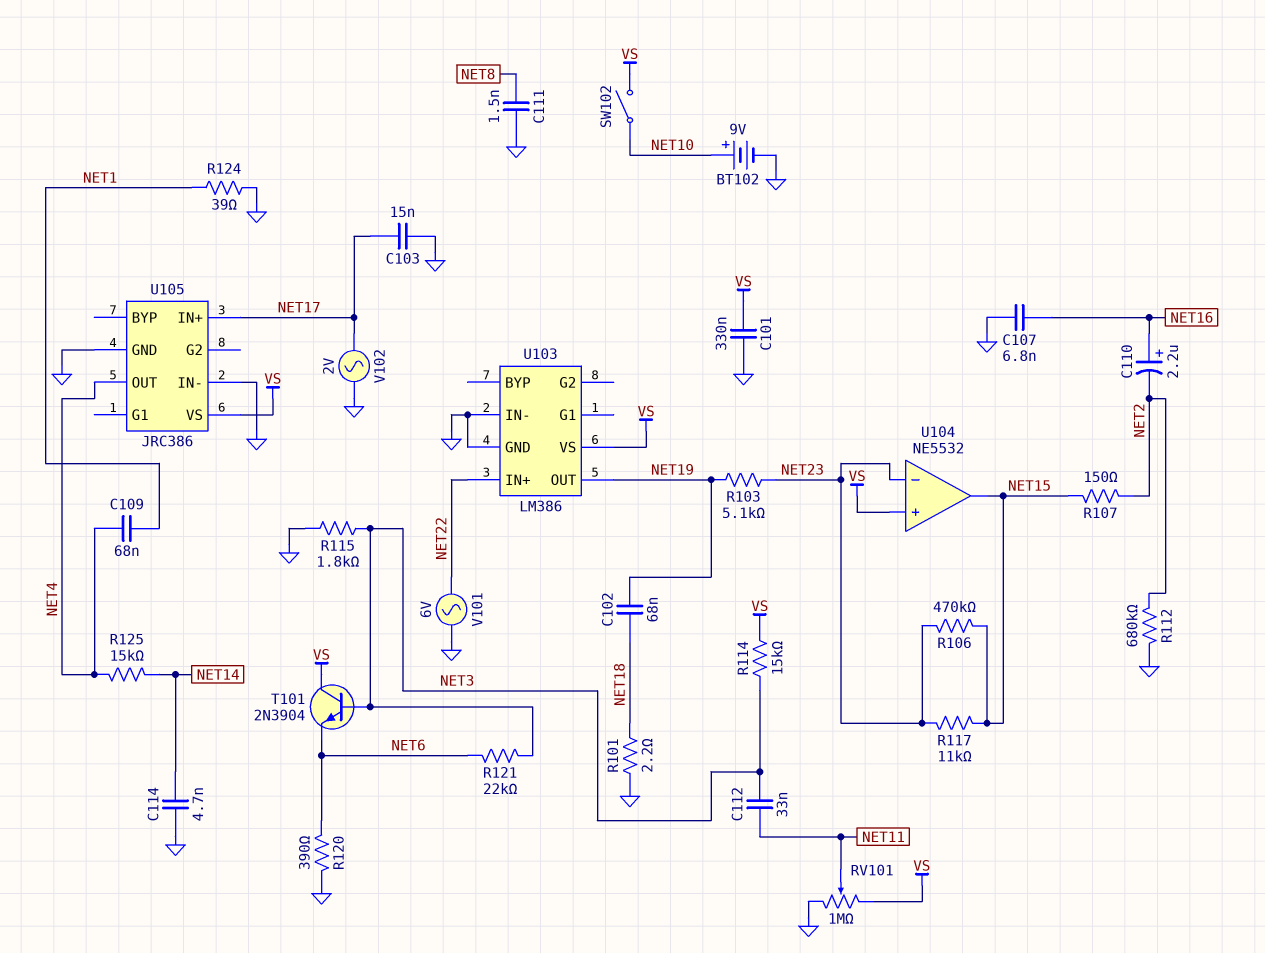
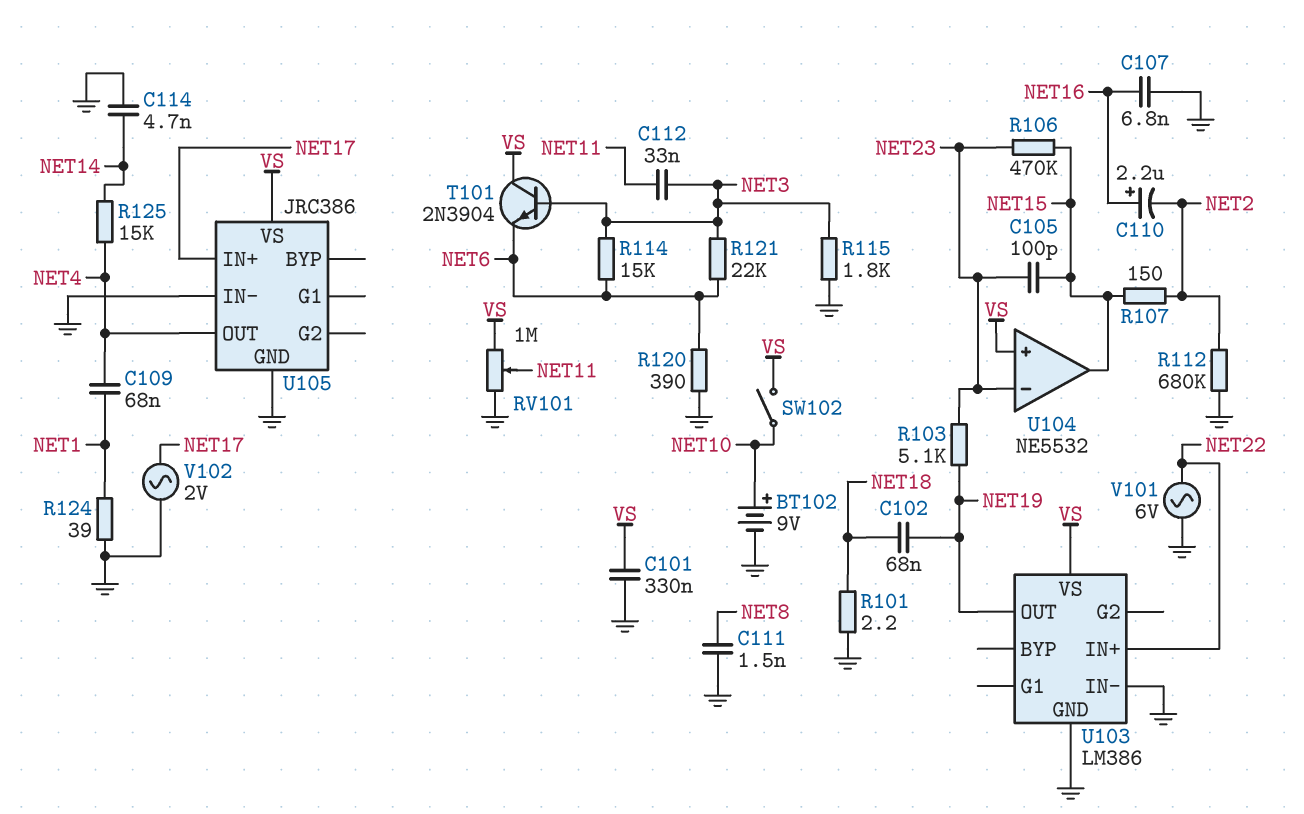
C103: 15nF (GND, NET17) -> none
C105: none -> 100pF (NET15, NET23)
R114: 15k (NET3, VS) -> 15k (NET3, NET6)
R117: 11k (NET15, NET23) -> none

